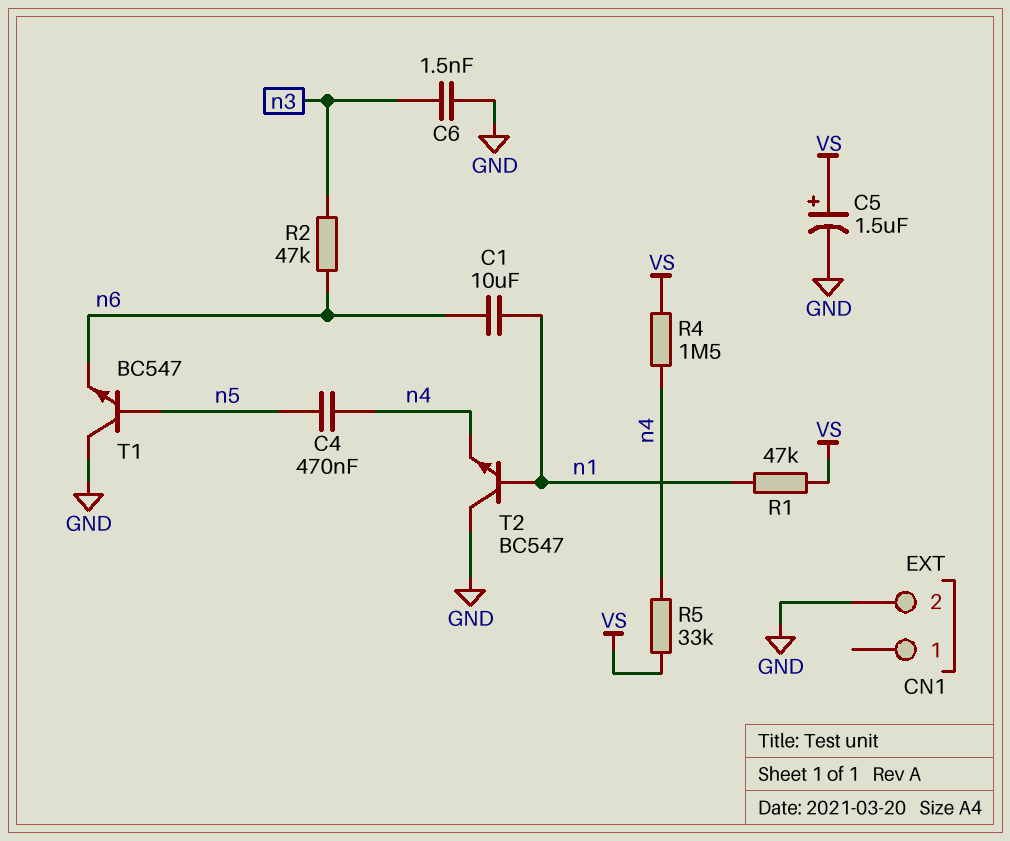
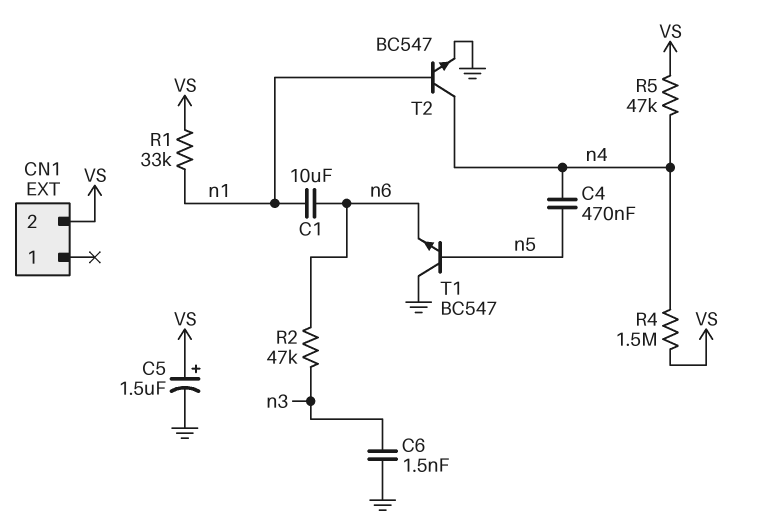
CN1 pin 2: GND -> VS
R1: 47k (VS, n1) -> 33k (VS, n1)
R5: 33k (VS, n4) -> 47k (VS, n4)
T2: NPN BC547 (B n1, C GND, E n4) -> NPN BC547 (B n1, C n4, E GND)

